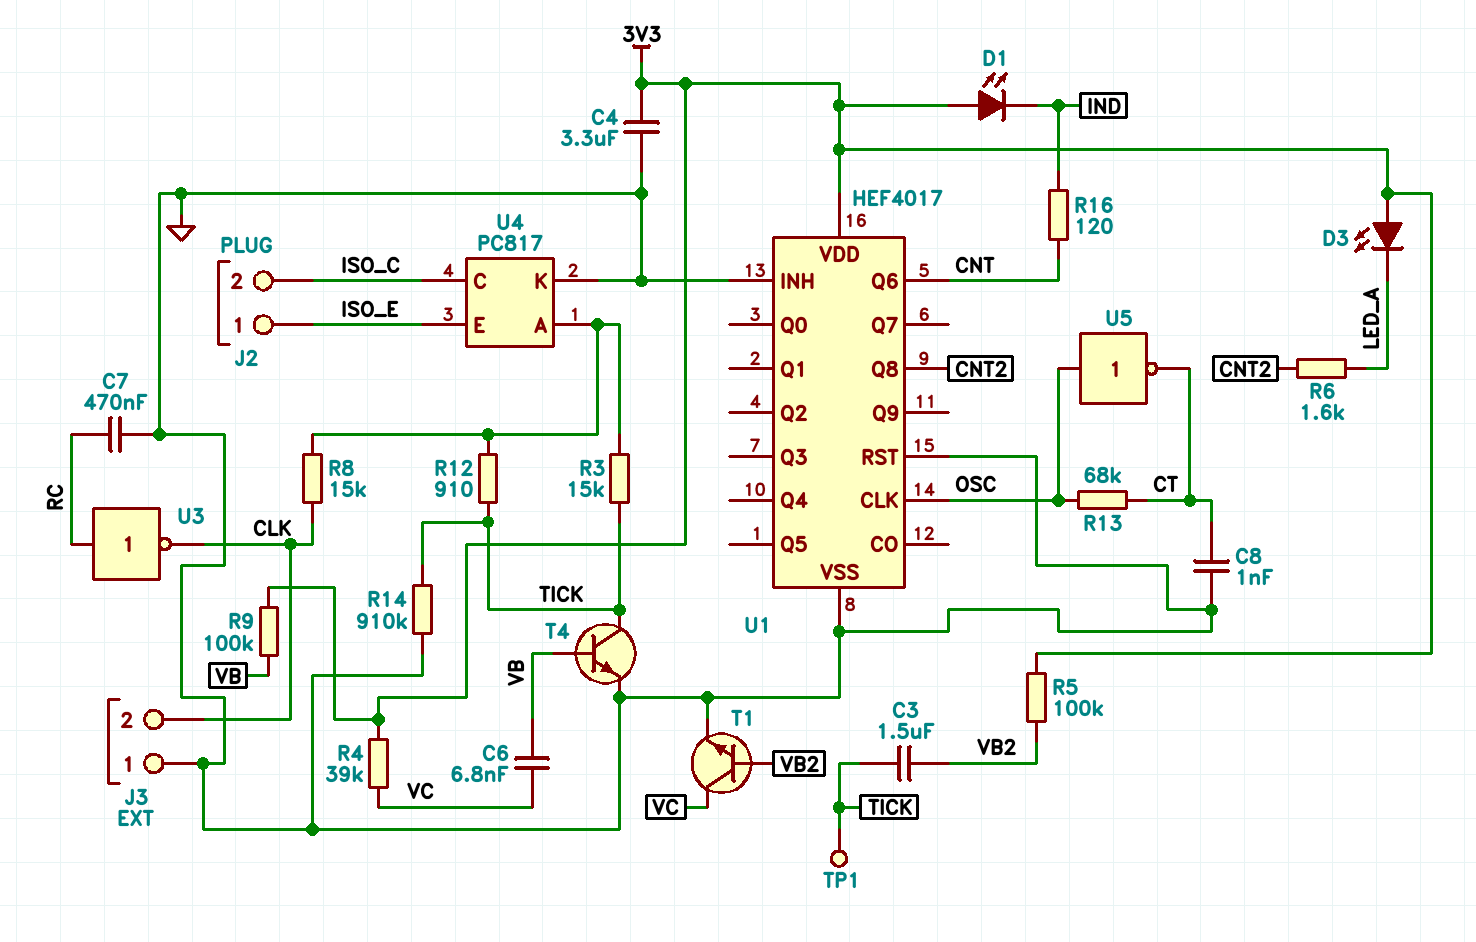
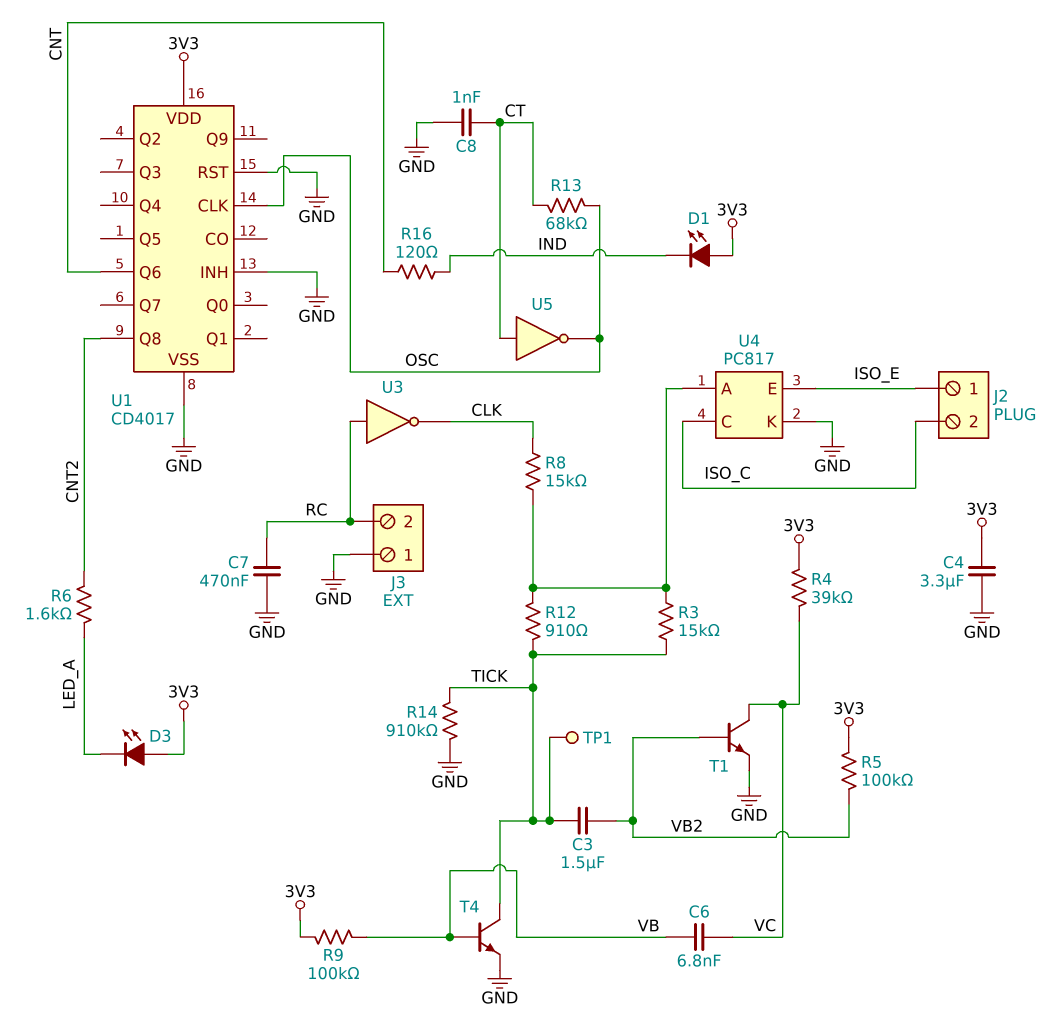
J3 pin 2: CLK -> RC
U1: HEF4017 -> CD4017
U5: NOT (in OSC, out CT) -> NOT (in CT, out OSC)

